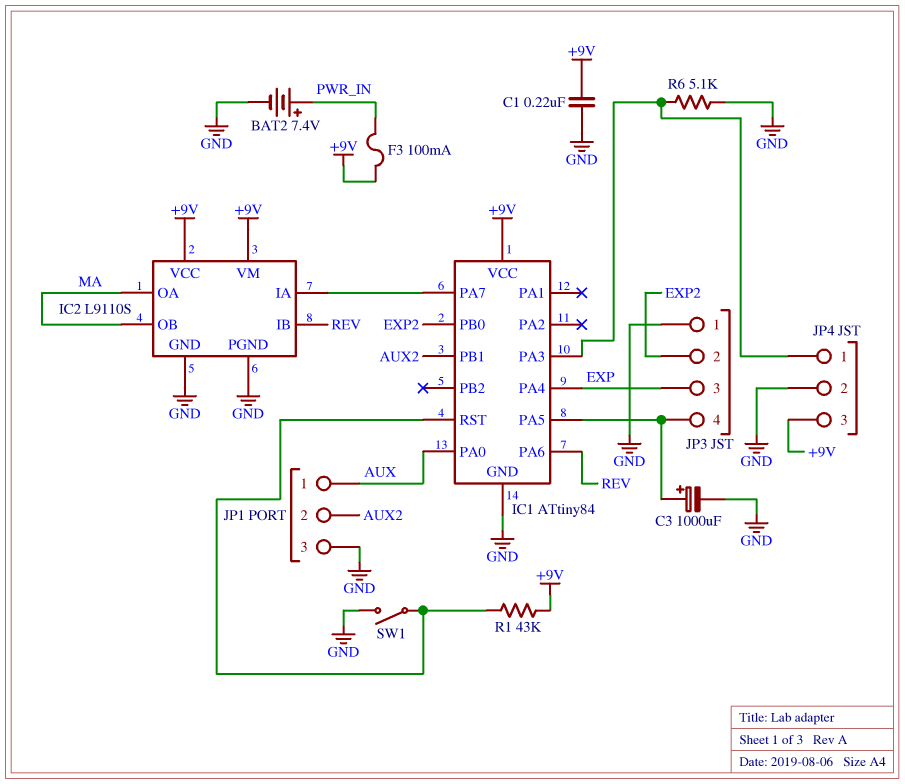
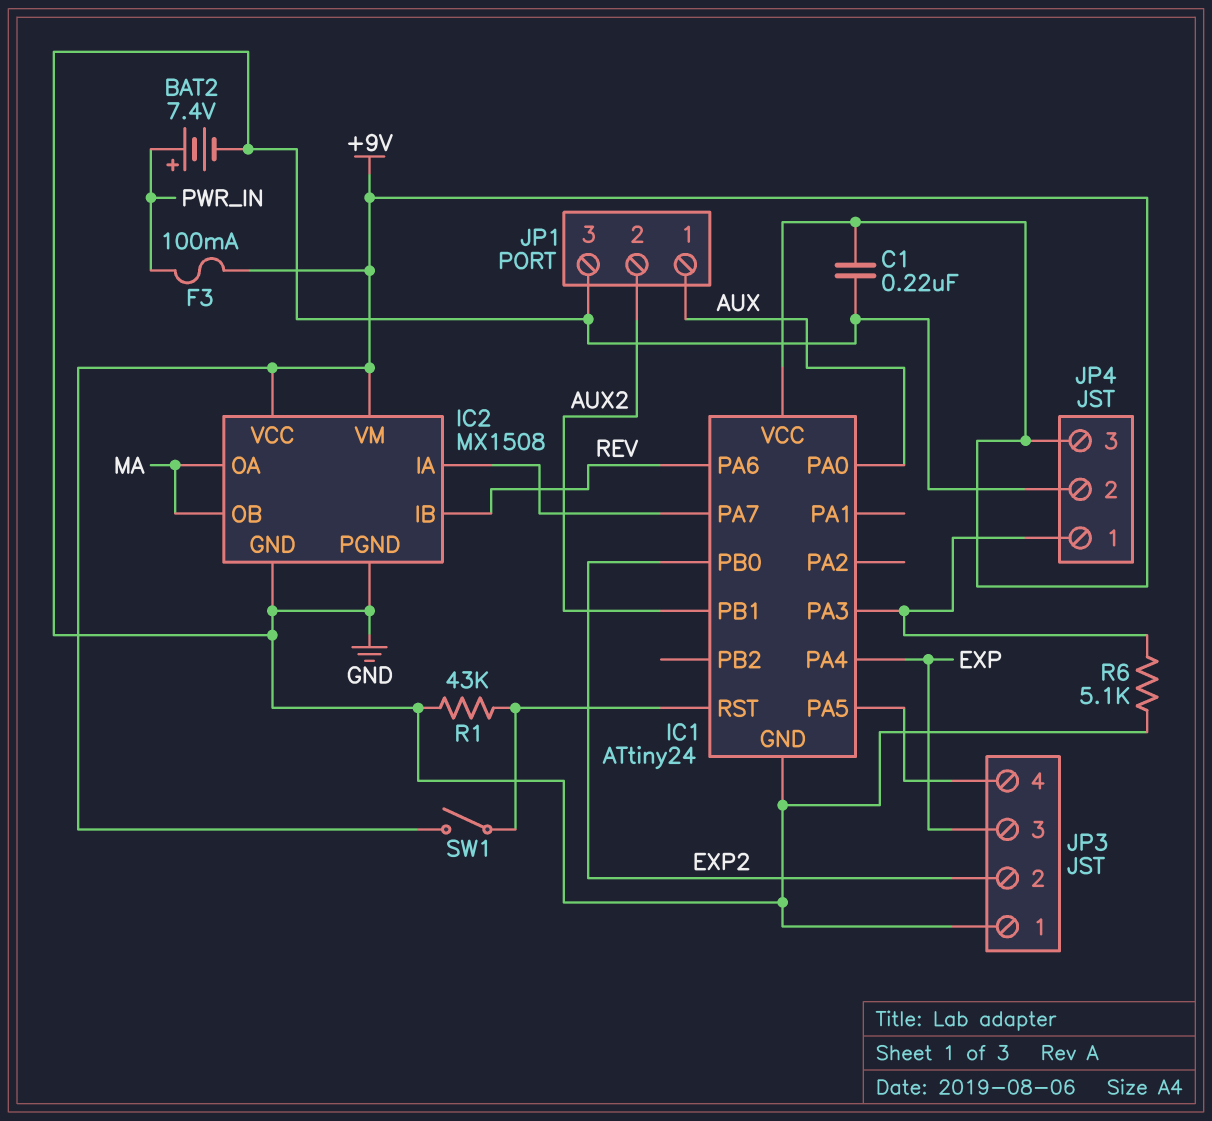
C3: 1000uF (plus IC1/PA5, minus GND) -> none
IC1: ATtiny84 -> ATtiny24
IC2: L9110S -> MX1508
R1: 43k (+9V, IC1/RST) -> 43k (GND, IC1/RST)
SW1: switch (GND, IC1/RST) -> switch (+9V, IC1/RST)

